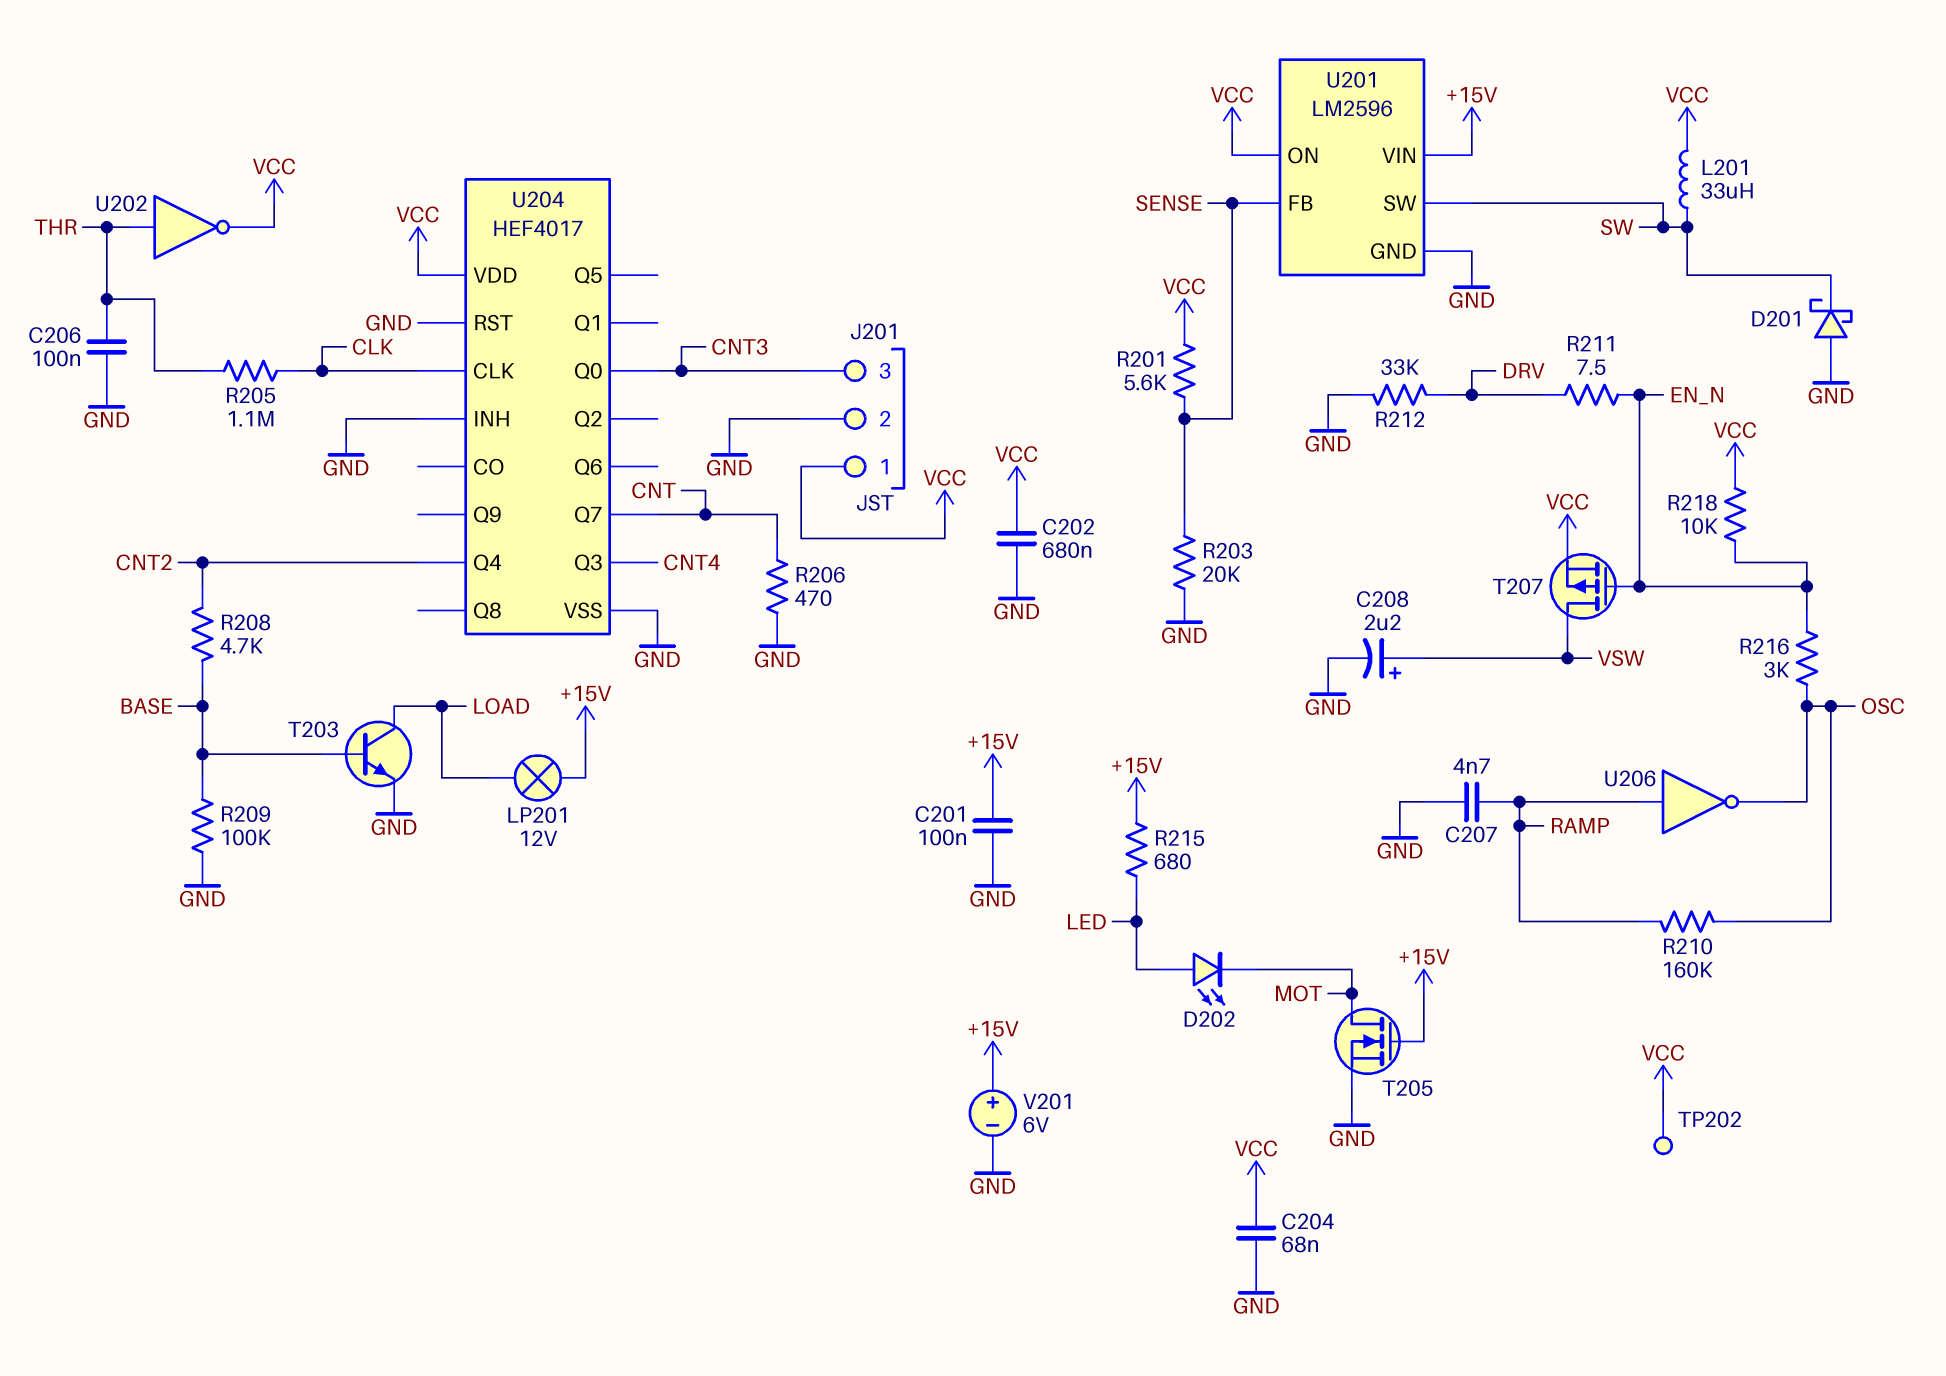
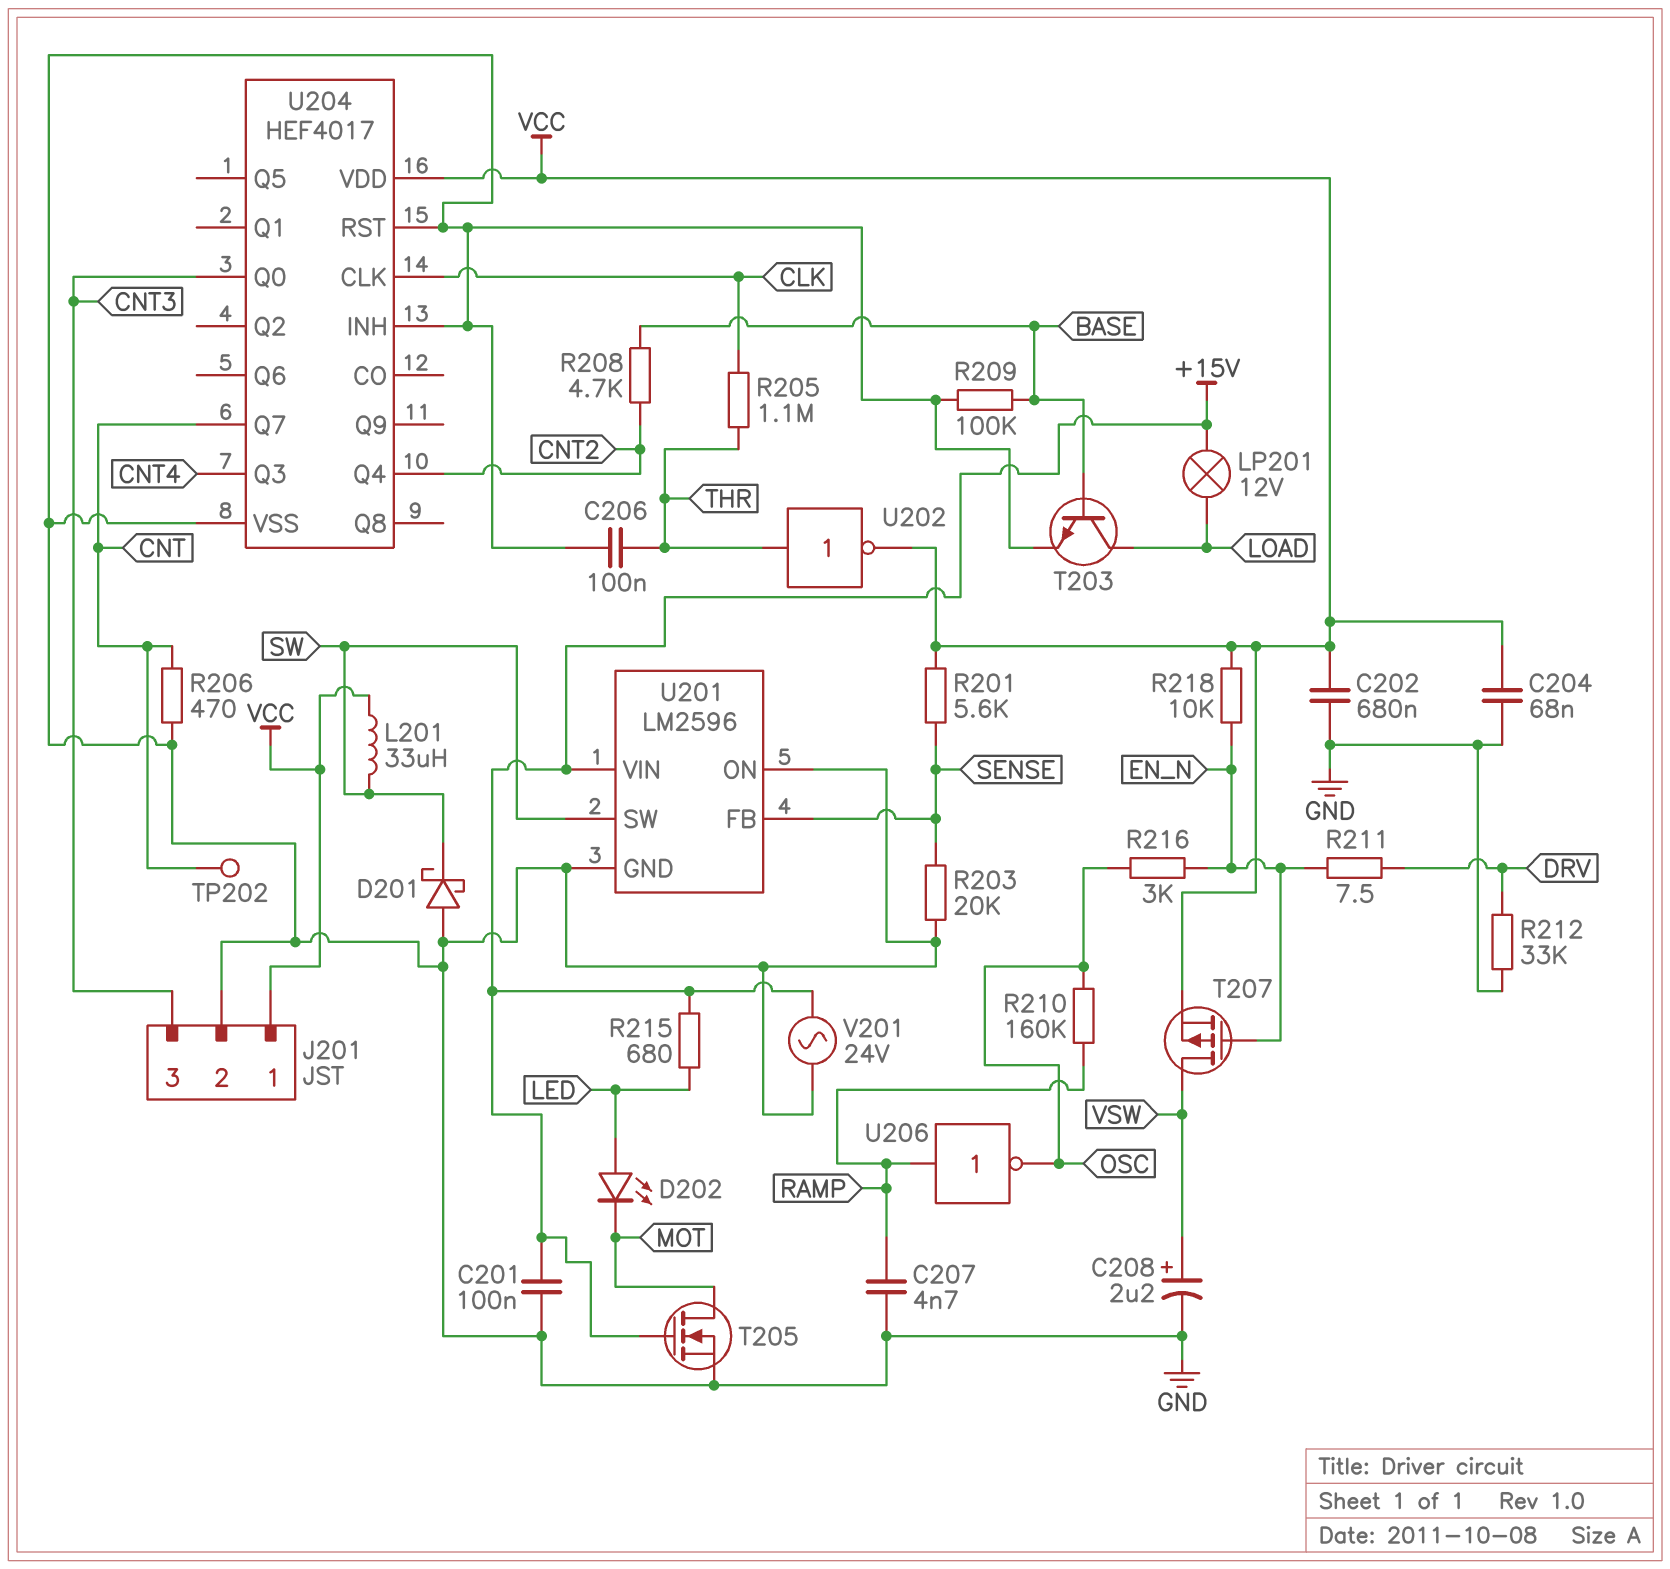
TP202: test point (VCC) -> test point (CNT)
U201 pin ON: VCC -> GND
V201: 6V (plus +15V, minus GND) -> AC 24V (+15V, GND)

